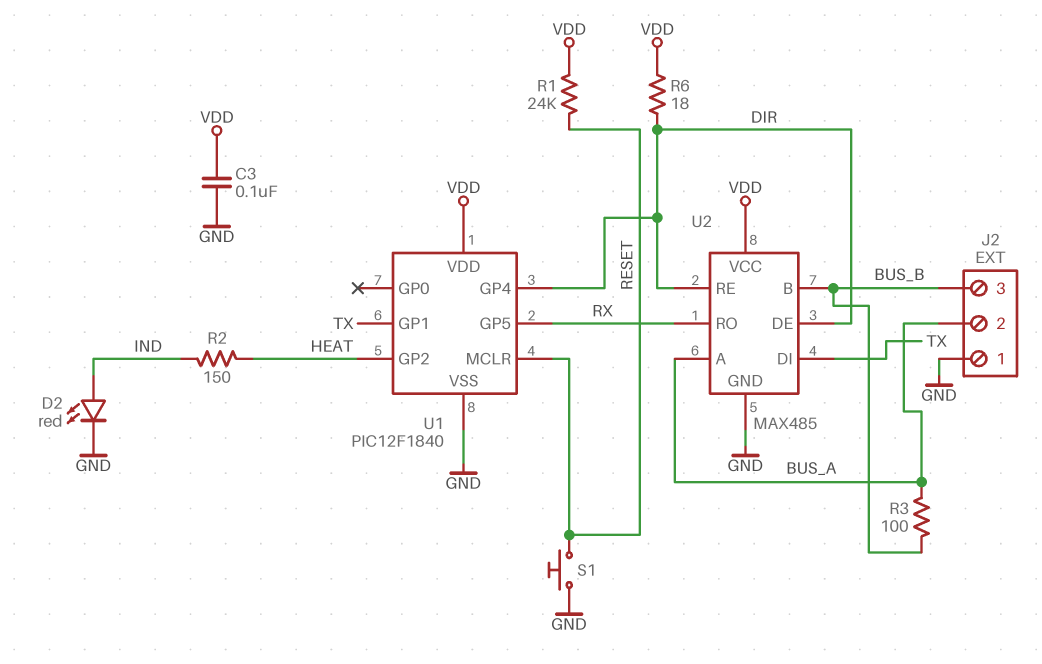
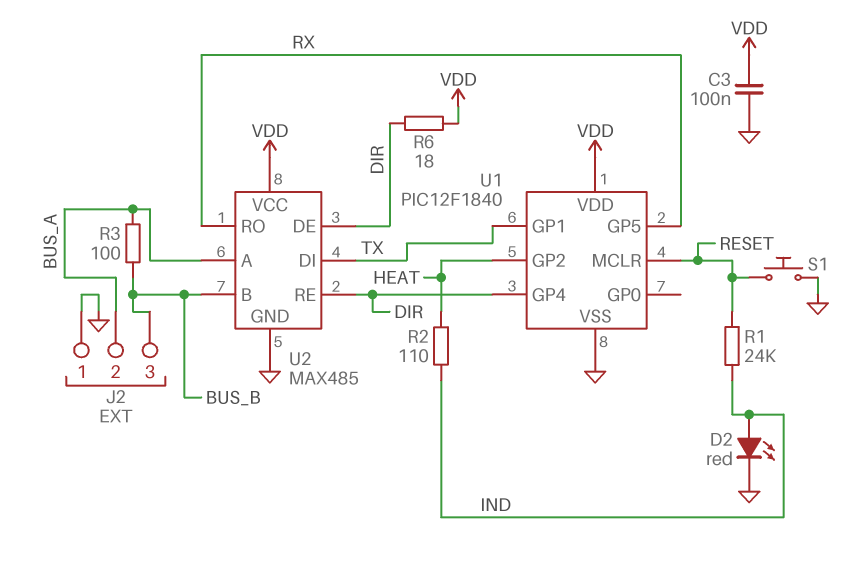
R1: 24k (RESET, VDD) -> 24k (IND, RESET)
R2: 150 (HEAT, IND) -> 110 (HEAT, IND)

